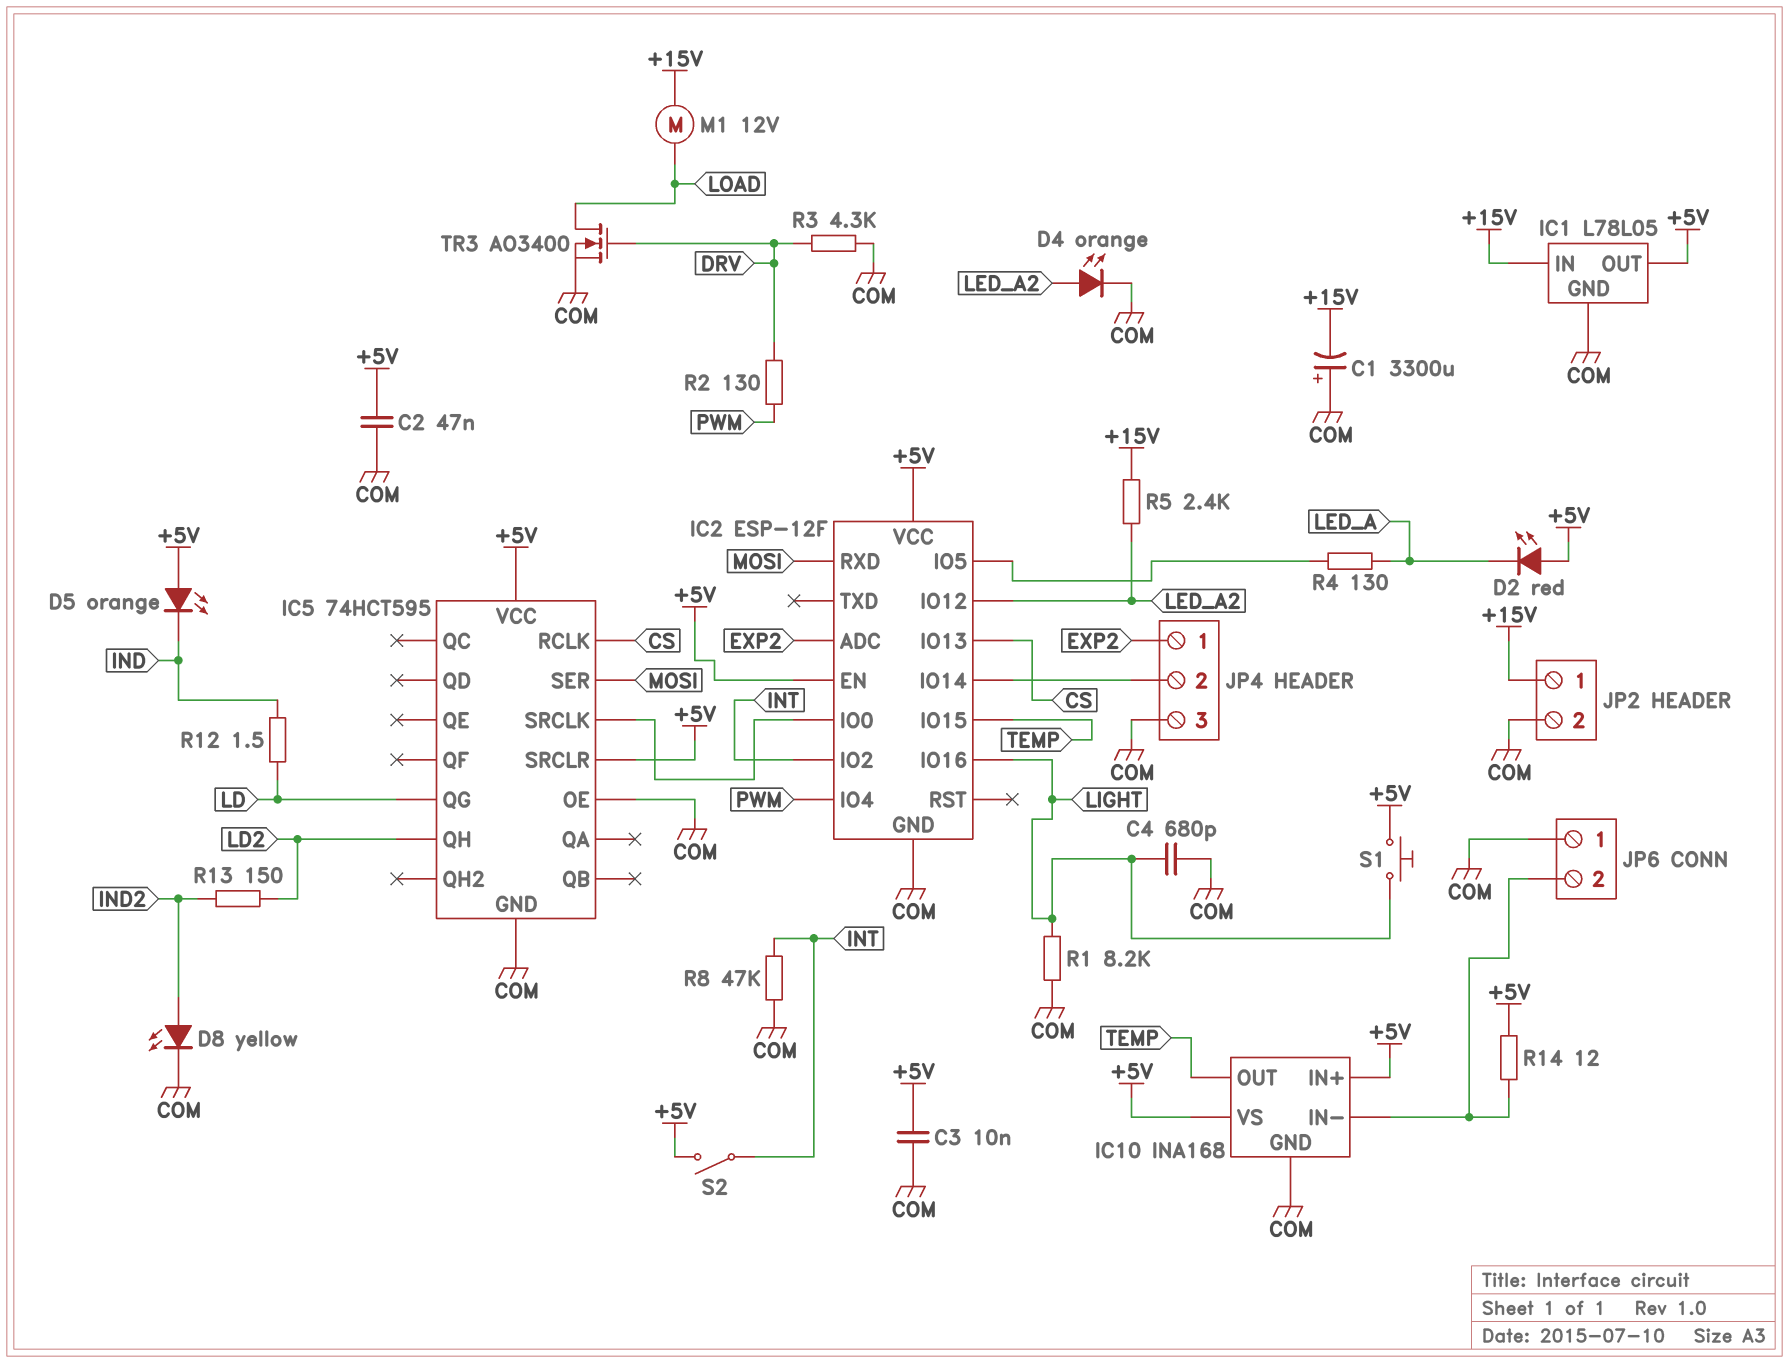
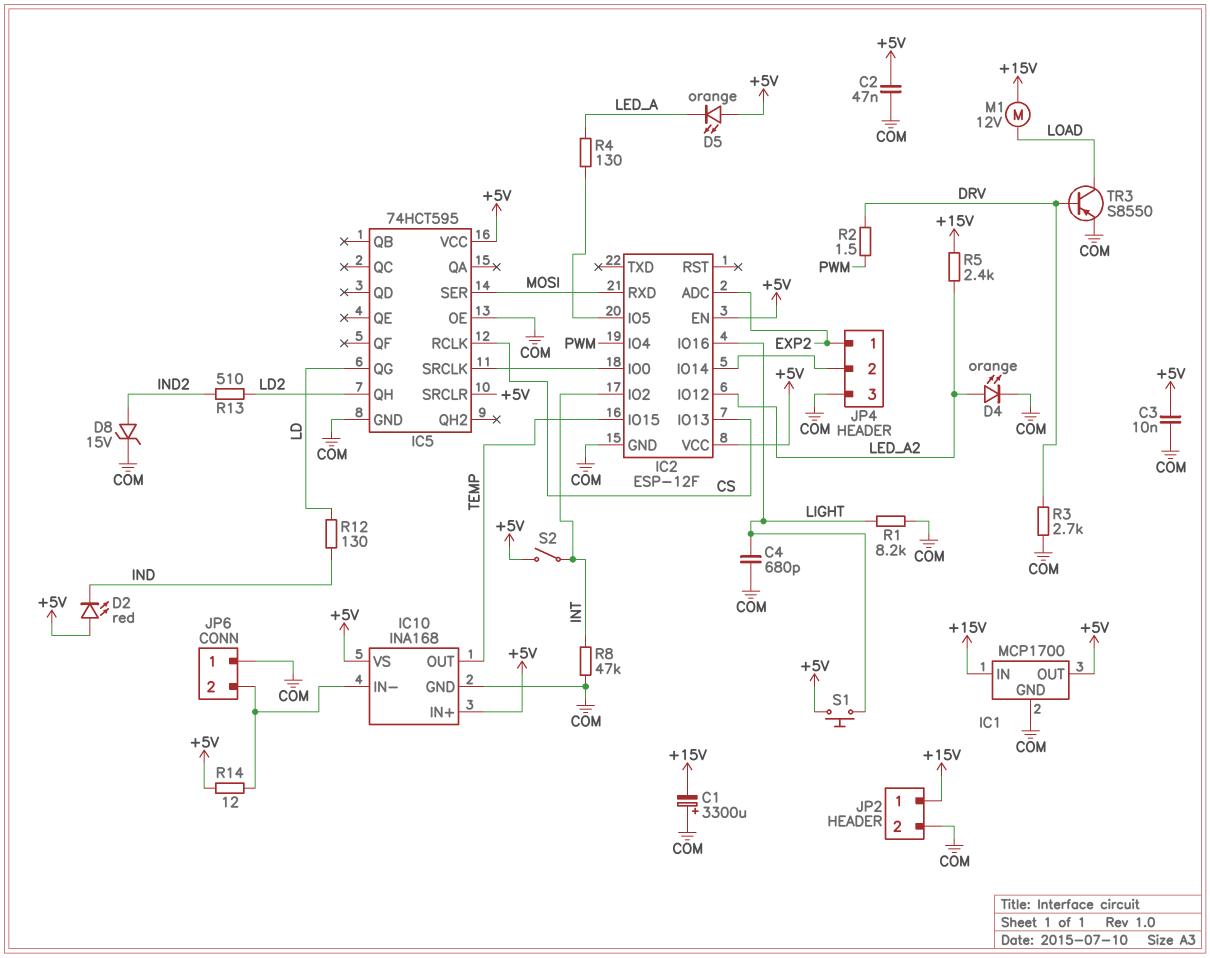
D2: LED red (A +5V, K LED_A) -> LED red (A +5V, K IND)
D5: LED orange (A +5V, K IND) -> LED orange (A +5V, K LED_A)
D8: LED yellow (A IND2, K COM) -> zener 15V (A IND2, K COM)
IC1: L78L05 -> MCP1700
R2: 130 (DRV, PWM) -> 1.5 (DRV, PWM)
R3: 4.3k (COM, DRV) -> 2.7k (COM, DRV)
R12: 1.5 (IND, LD) -> 130 (IND, LD)
R13: 150 (IND2, LD2) -> 510 (IND2, LD2)
TR3: NMOS AO3400 (G DRV, D LOAD, S COM) -> PNP S8550 (B DRV, C LOAD, E COM)

